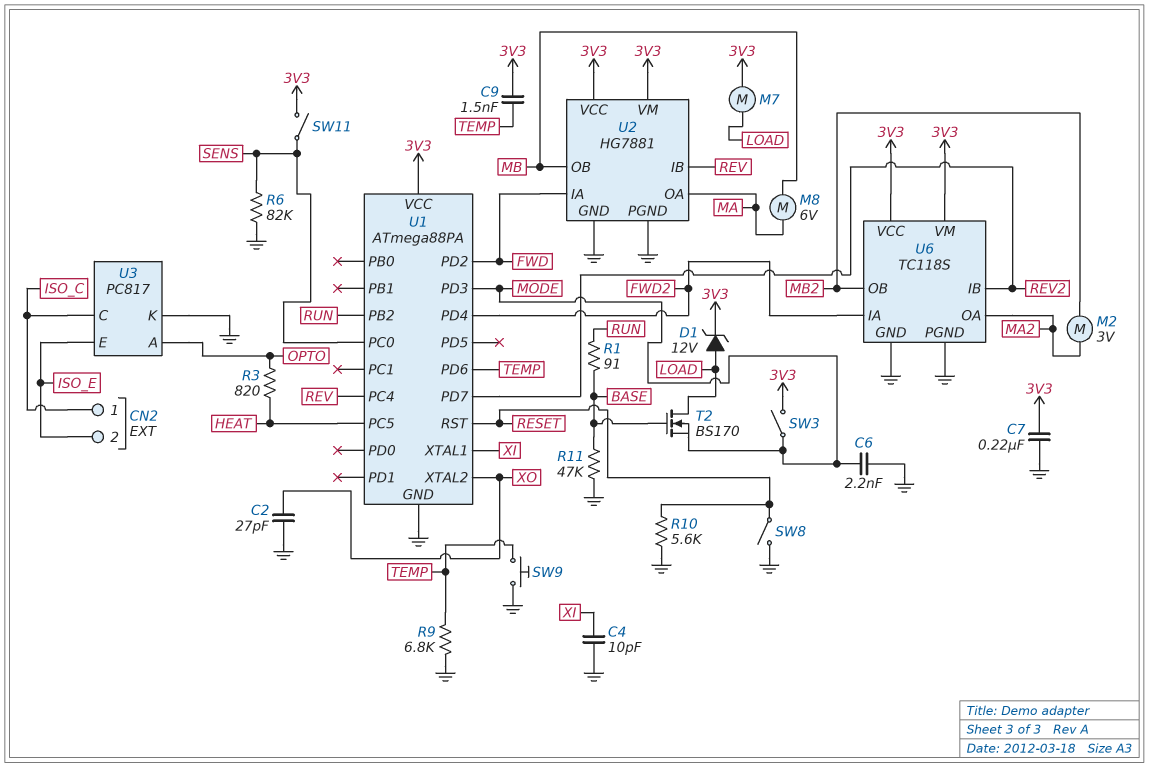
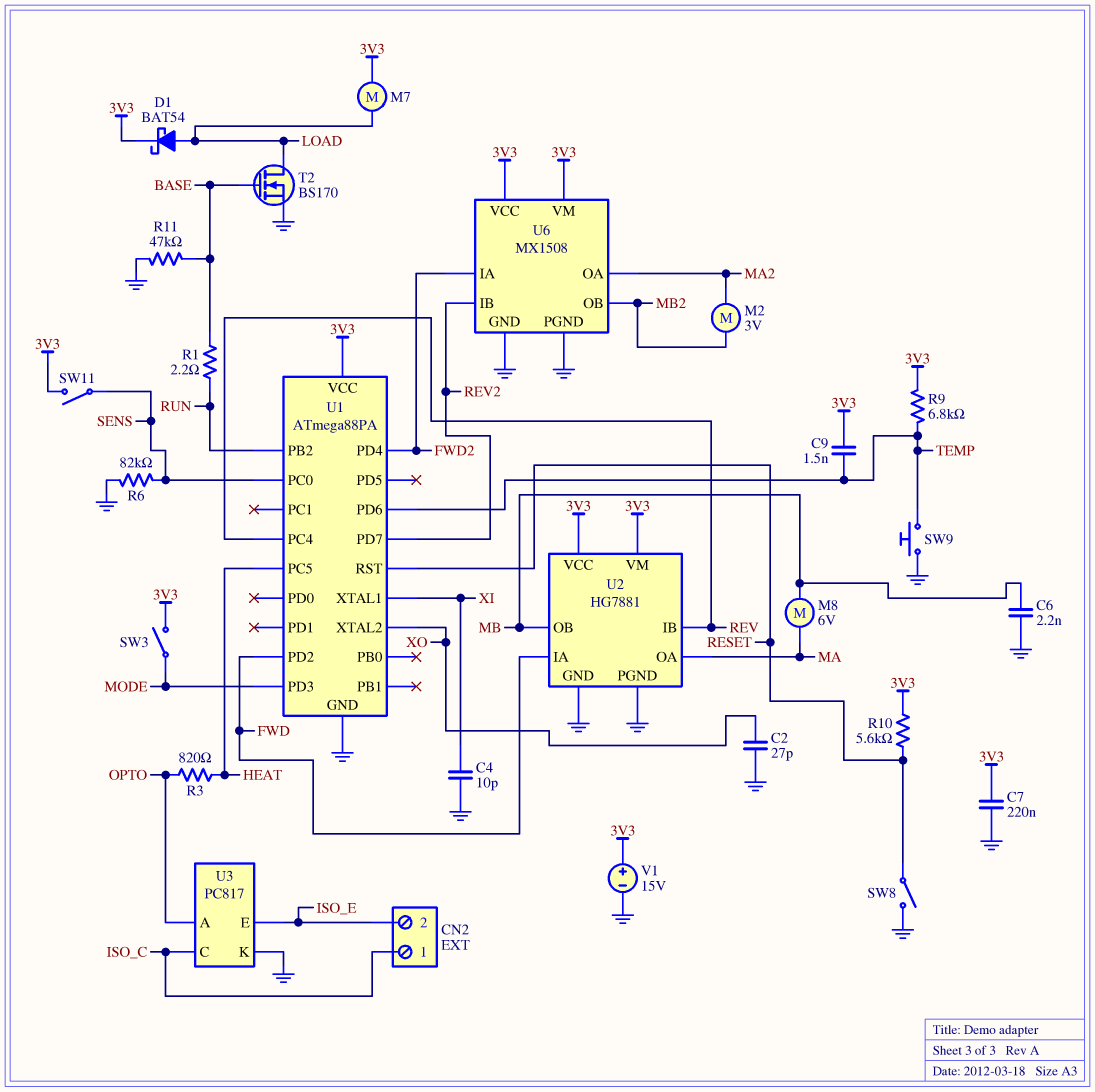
C6: 2.2nF (GND, MODE) -> 2.2nF (GND, MB)
D1: zener 12V (A LOAD, K 3V3) -> schottky BAT54 (A LOAD, K 3V3)
R1: 91 (BASE, RUN) -> 2.2 (BASE, RUN)
R9: 6.8k (GND, TEMP) -> 6.8k (3V3, TEMP)
R10: 5.6k (GND, RESET) -> 5.6k (3V3, RESET)
T2: NMOS BS170 (G BASE, D LOAD, S MODE) -> NMOS BS170 (G BASE, D LOAD, S GND)
U6: TC118S -> MX1508
V1: none -> 15V (plus 3V3, minus GND)

